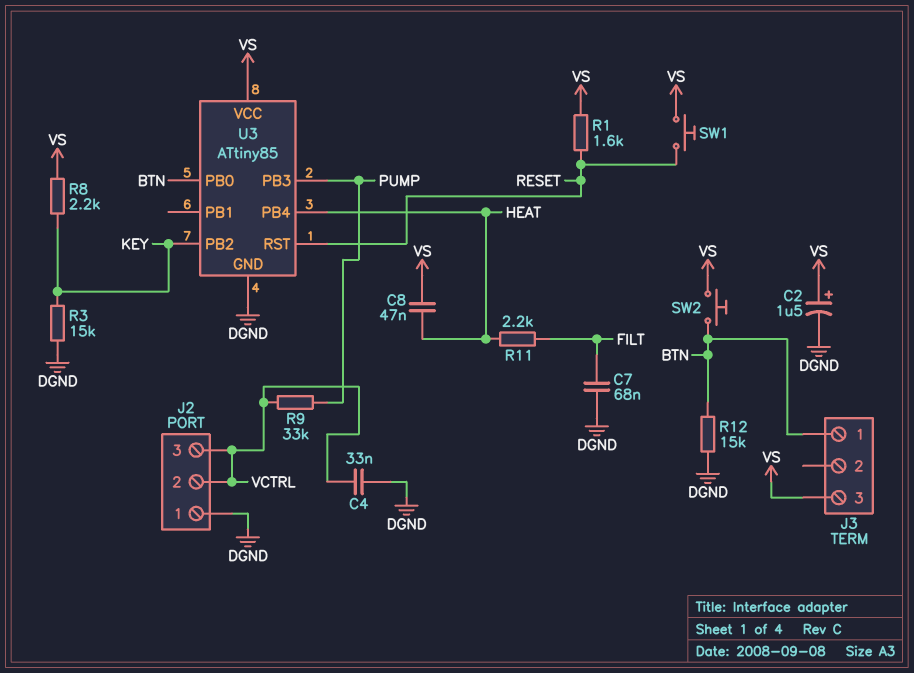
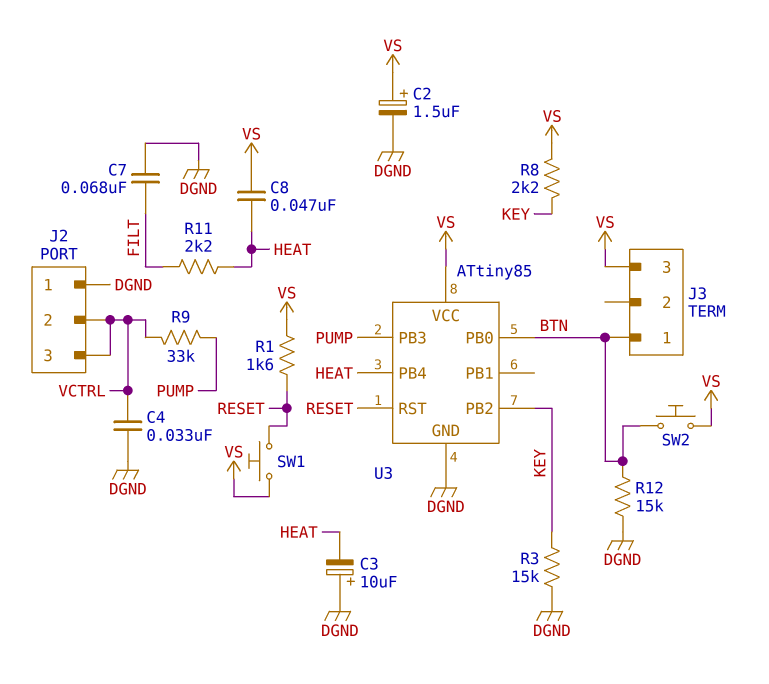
C3: none -> 10uF (plus DGND, minus HEAT)

